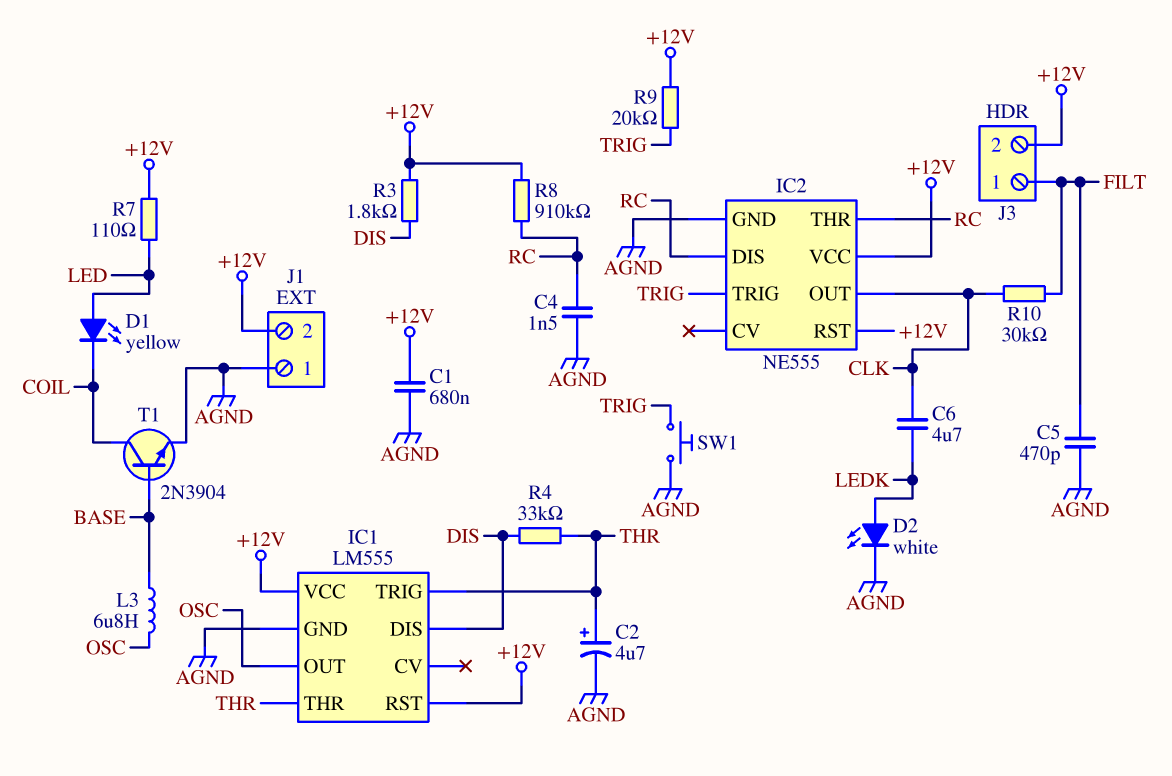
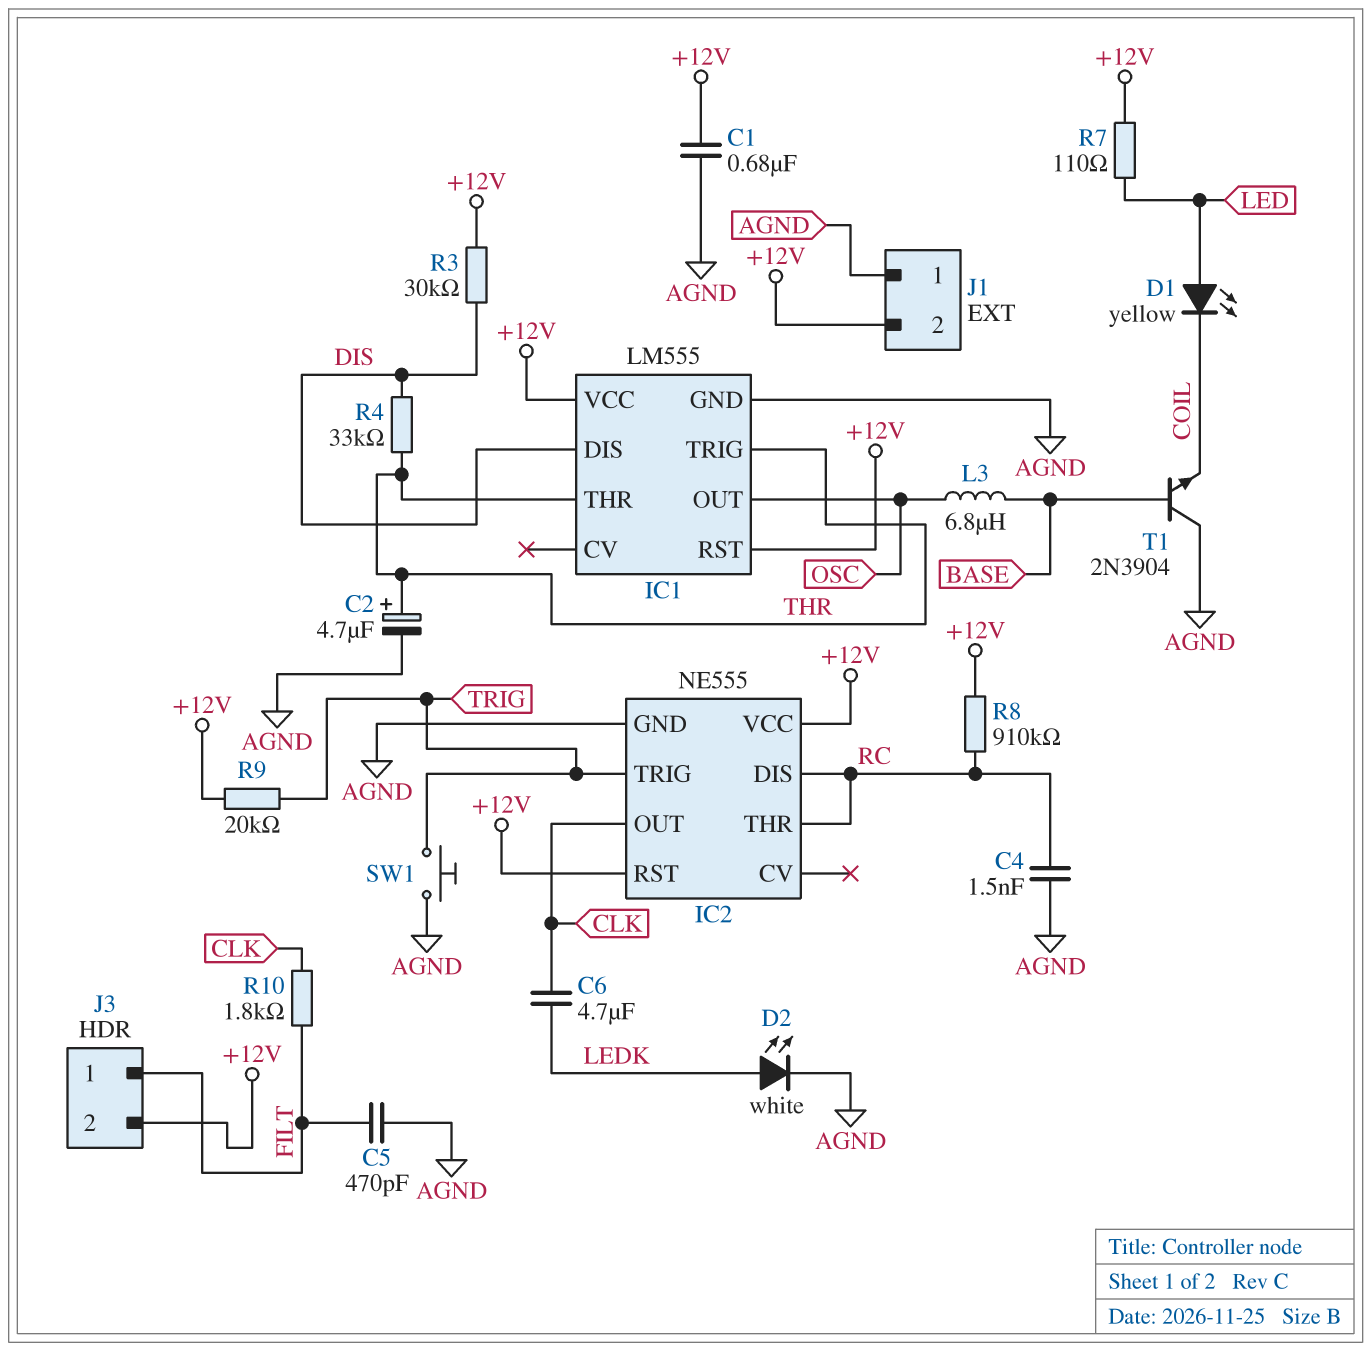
R3: 1.8k (+12V, DIS) -> 30k (+12V, DIS)
R10: 30k (CLK, FILT) -> 1.8k (CLK, FILT)
T1: NPN 2N3904 (B BASE, C COIL, E AGND) -> NPN 2N3904 (B BASE, C AGND, E COIL)

